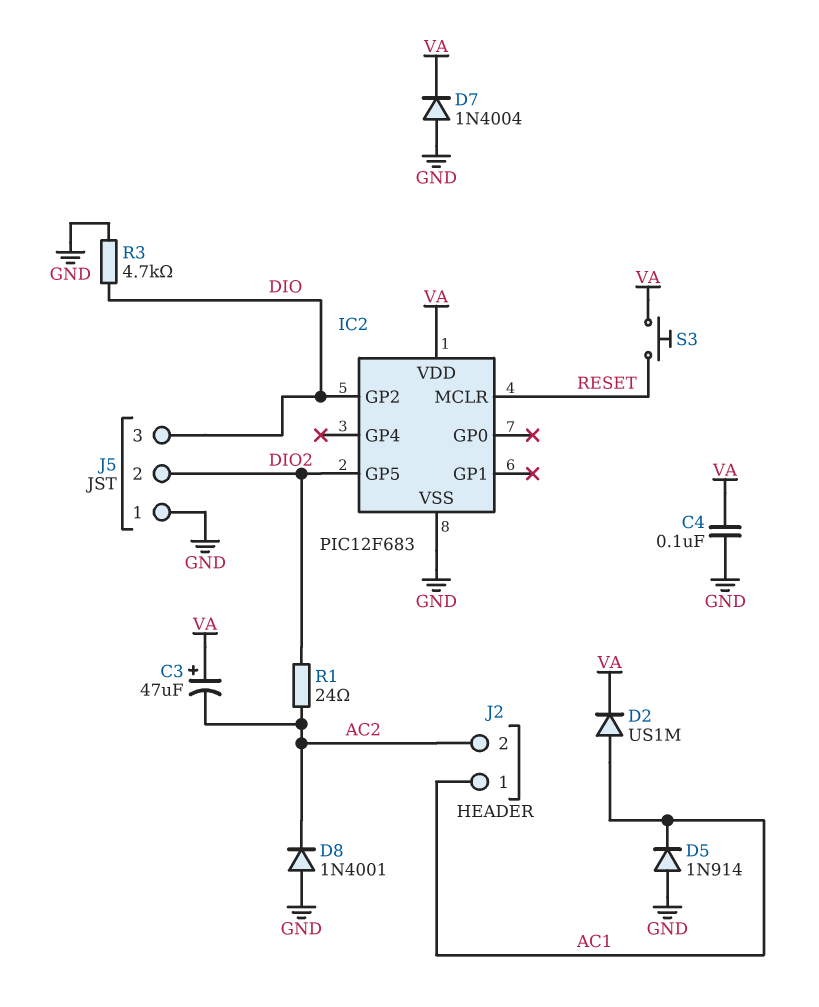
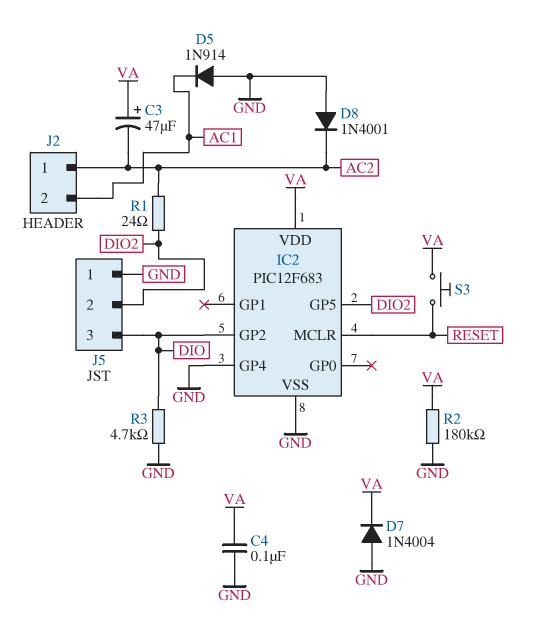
D2: diode US1M (A AC1, K VA) -> none
IC2 pin GP4: none -> GND
J2 pin 1: AC1 -> AC2
J2 pin 2: AC2 -> AC1
R2: none -> 180k (GND, VA)

